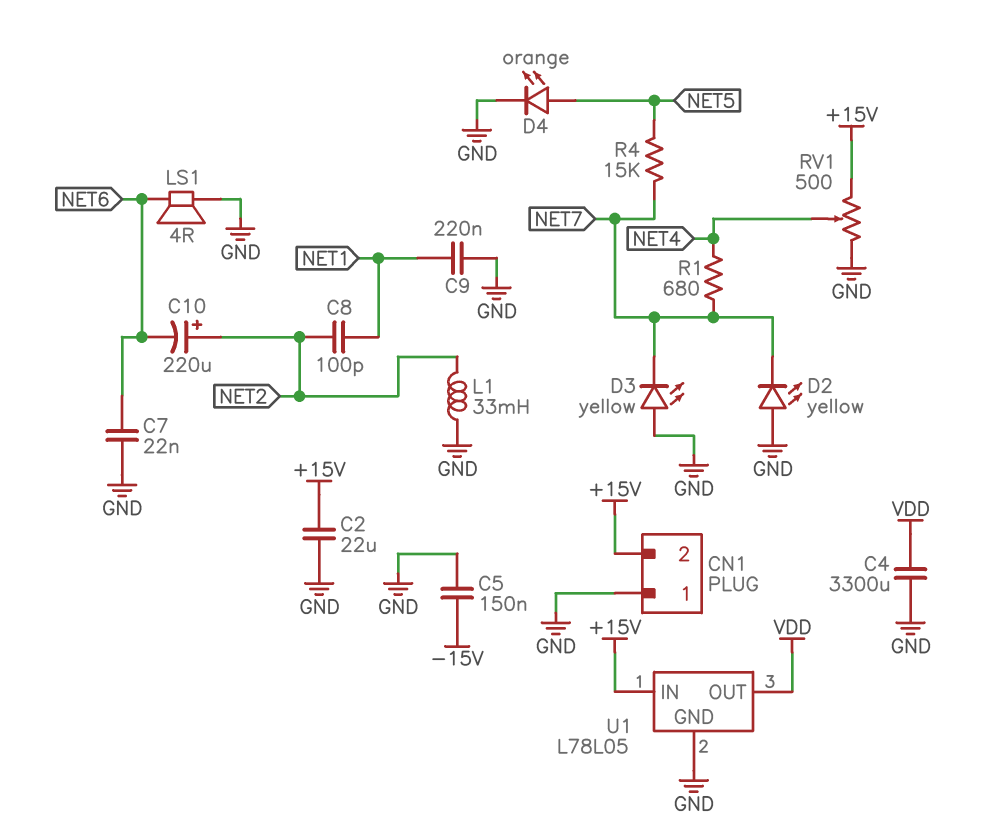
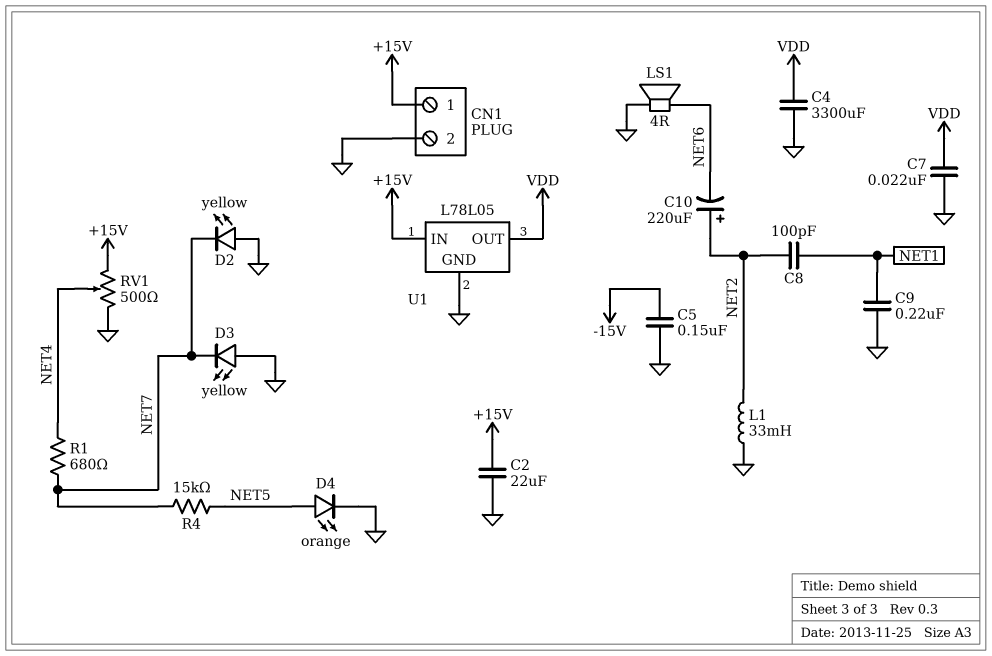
C7: 22nF (GND, NET6) -> 22nF (GND, VDD)
CN1 pin 1: GND -> +15V
CN1 pin 2: +15V -> GND

